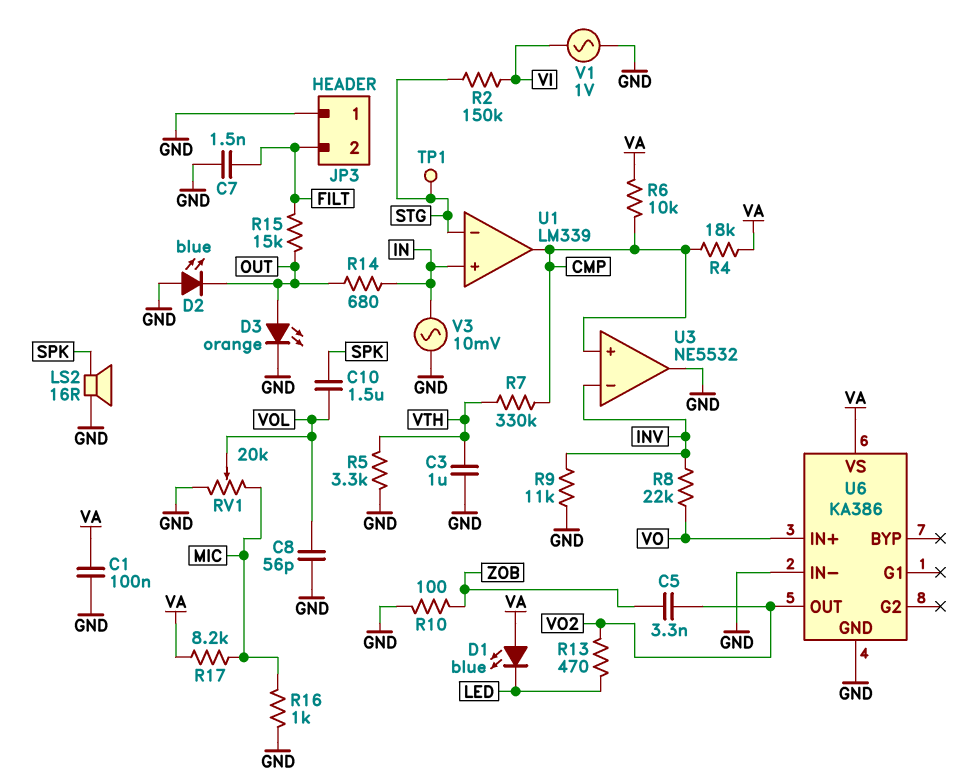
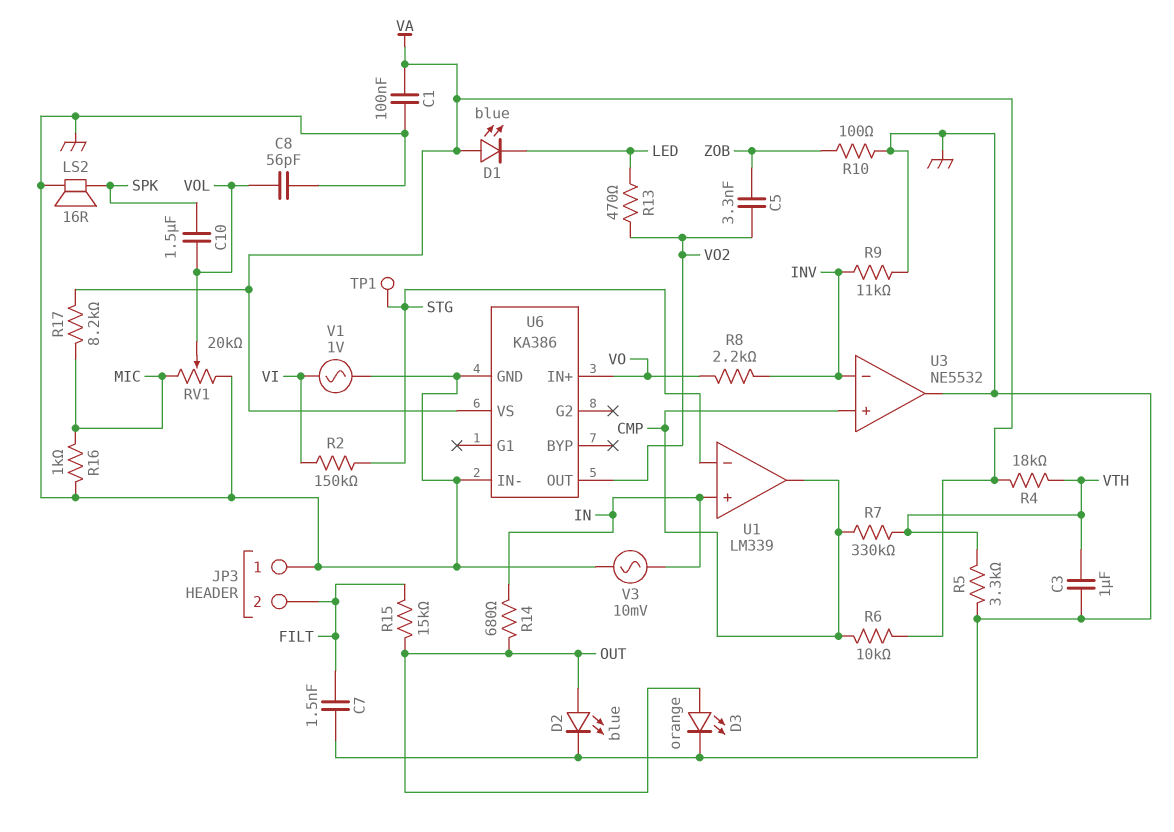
D2: LED blue (A GND, K OUT) -> LED blue (A OUT, K GND)
R4: 18k (CMP, VA) -> 18k (VA, VTH)
R8: 22k (INV, VO) -> 2.2k (INV, VO)

